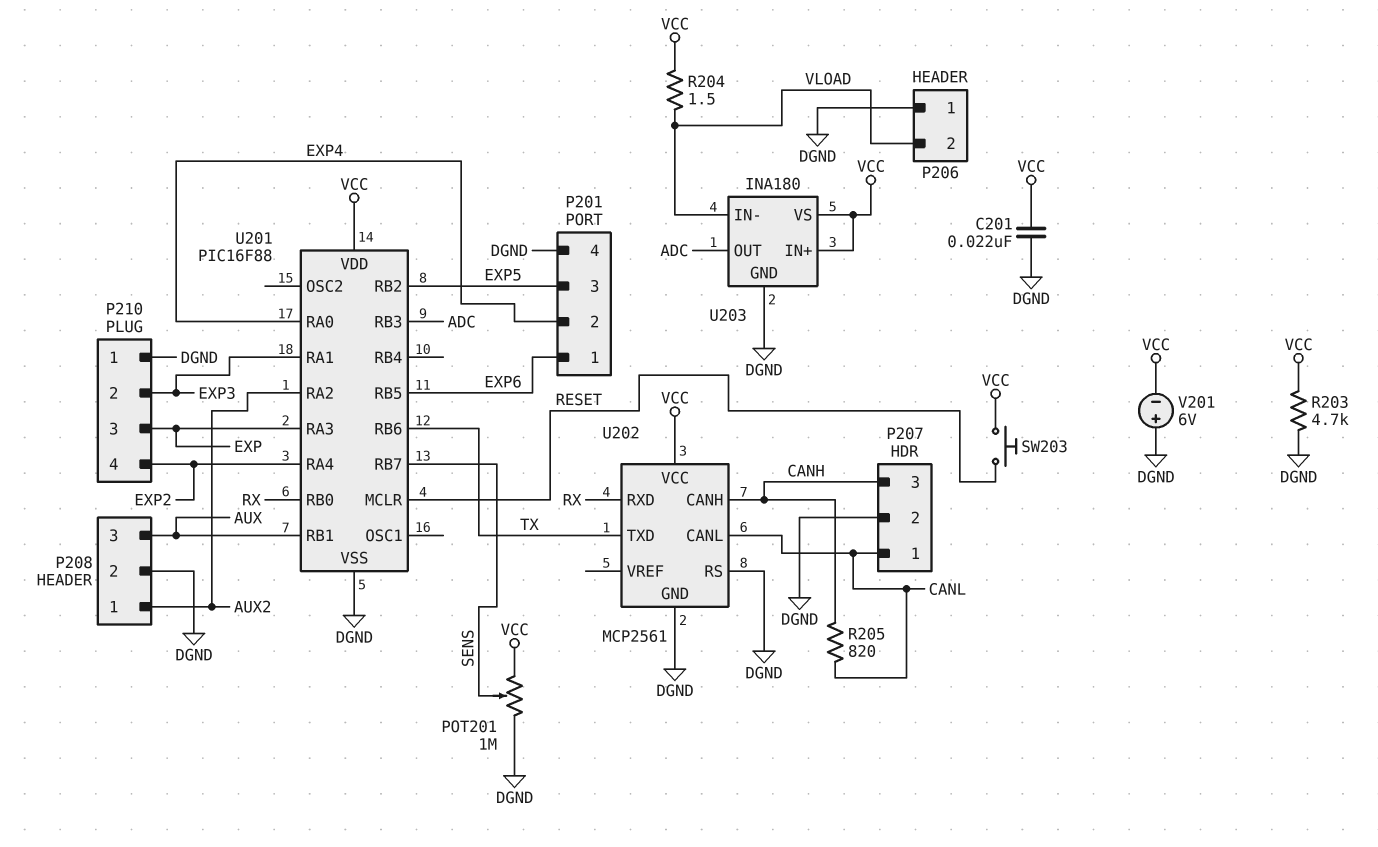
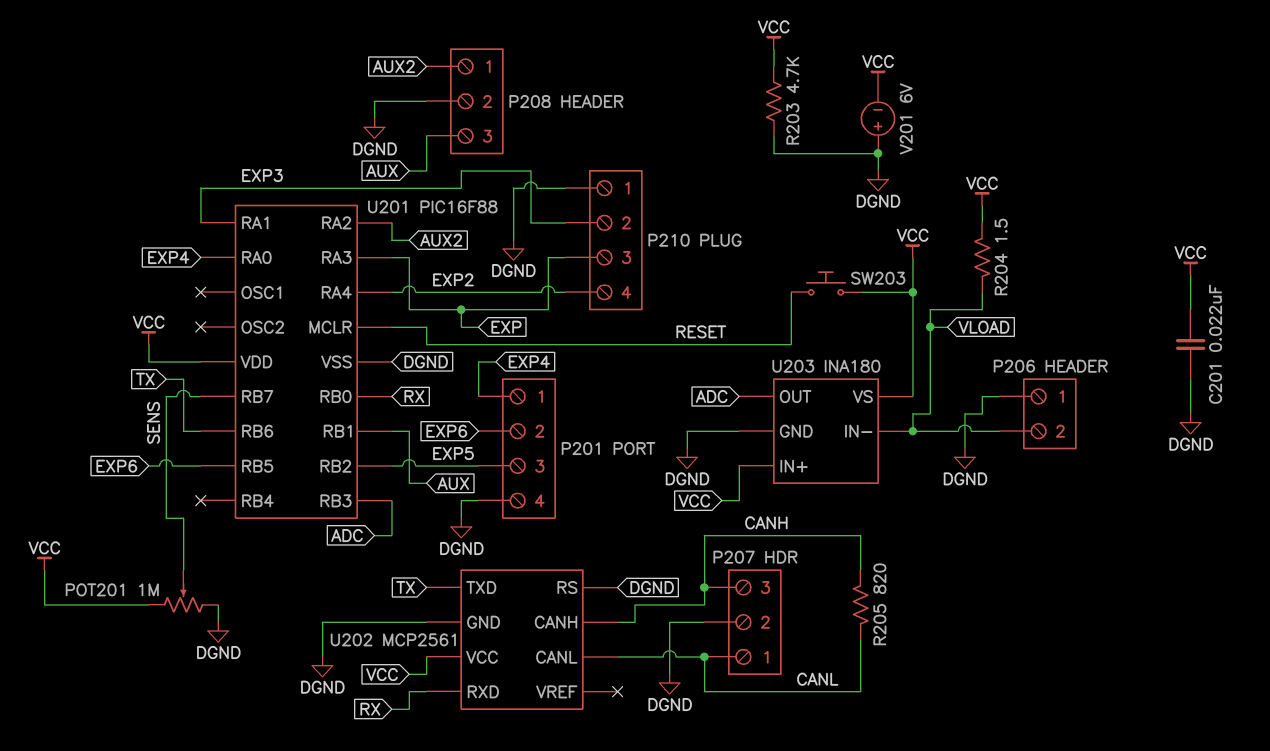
P201 pin 1: EXP6 -> EXP4
P201 pin 2: EXP4 -> EXP6

